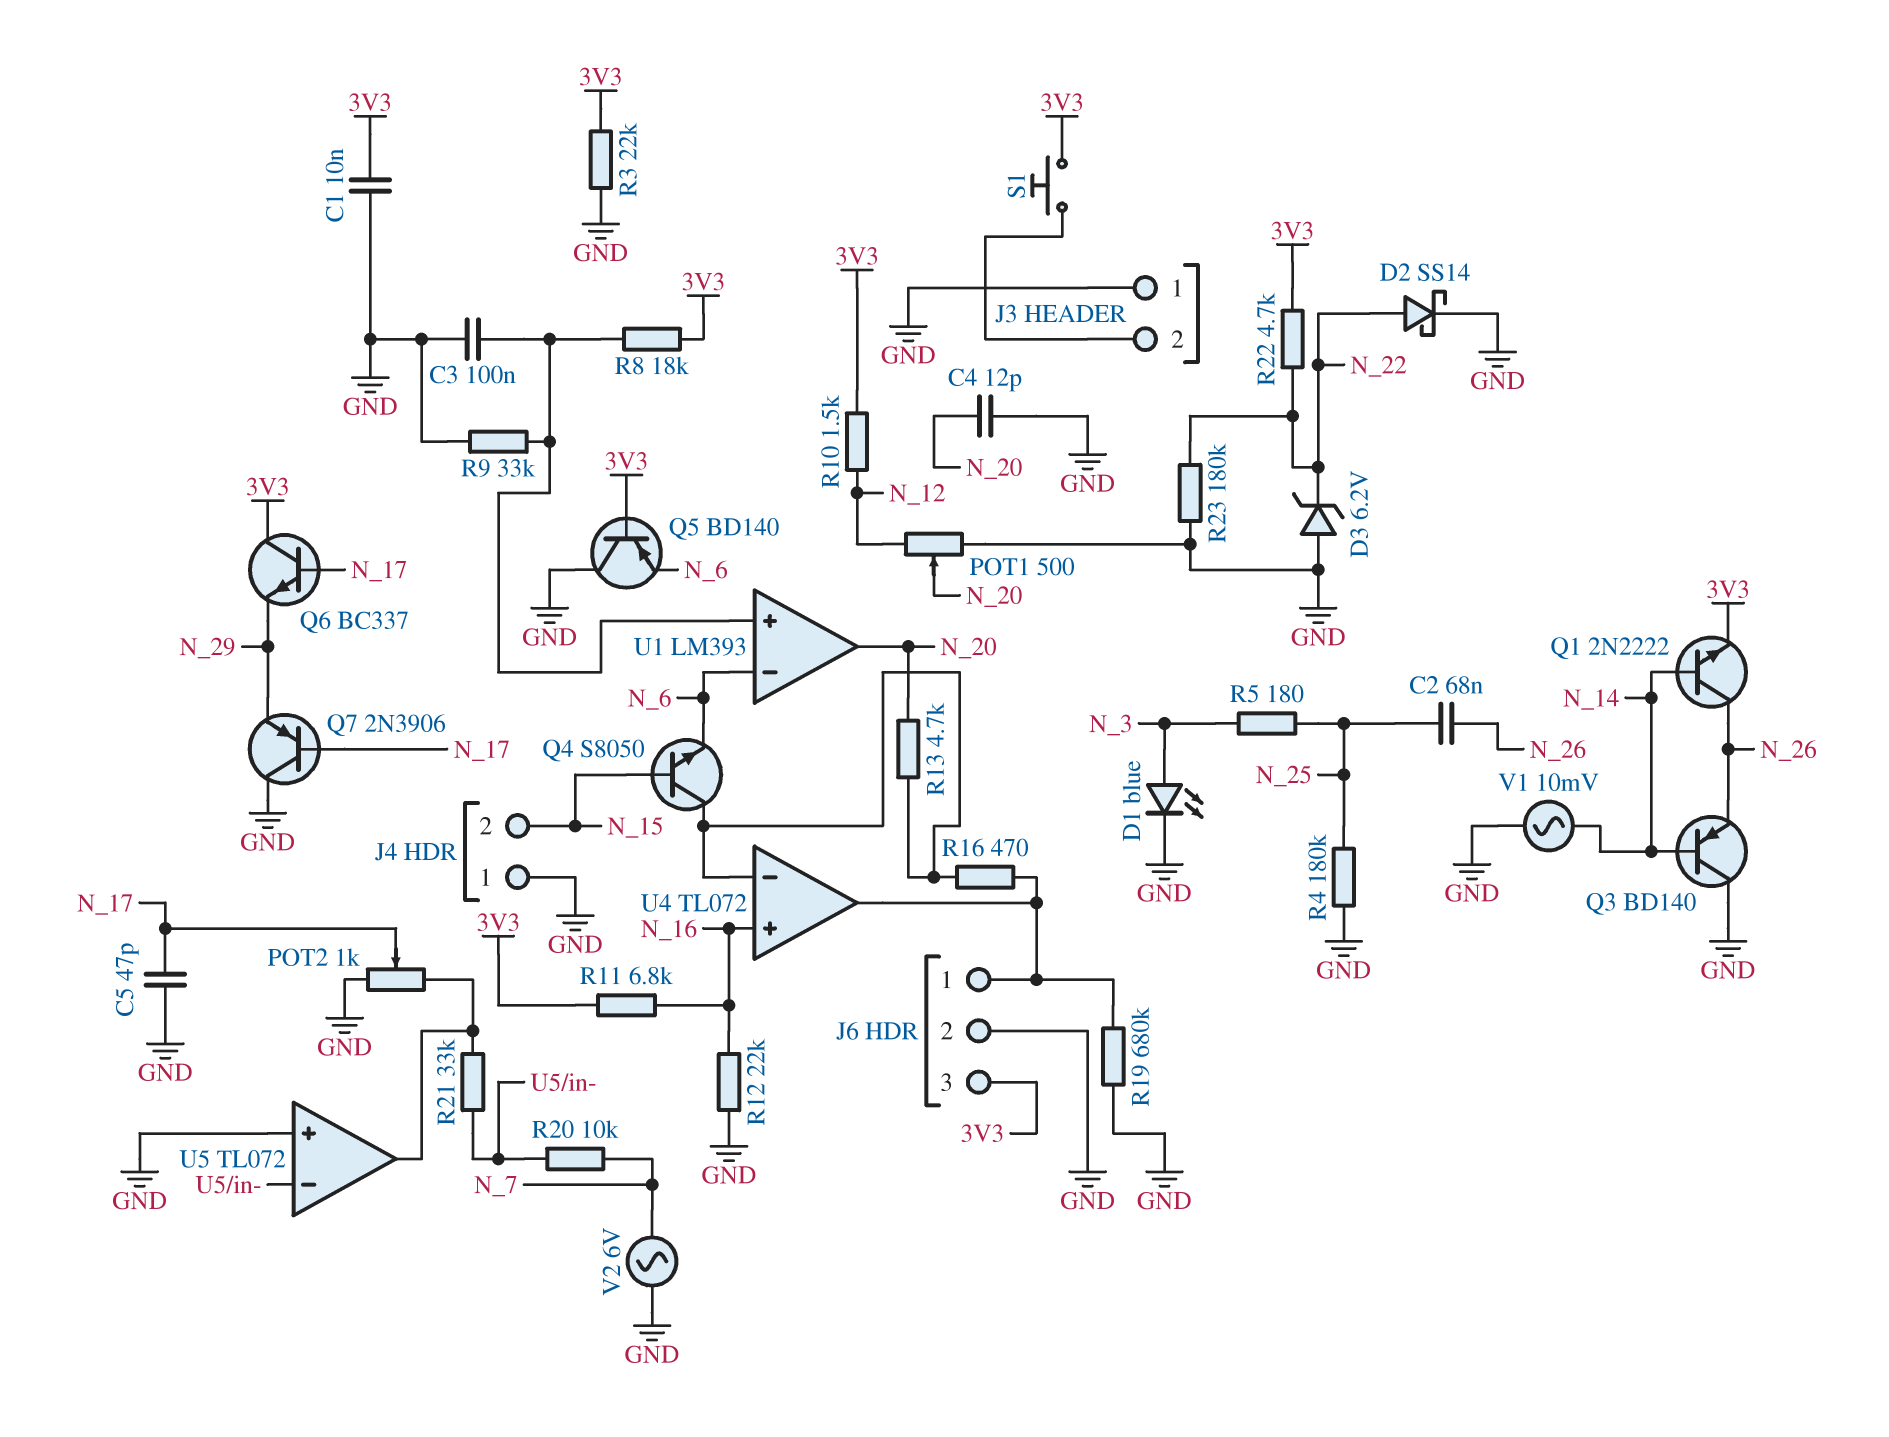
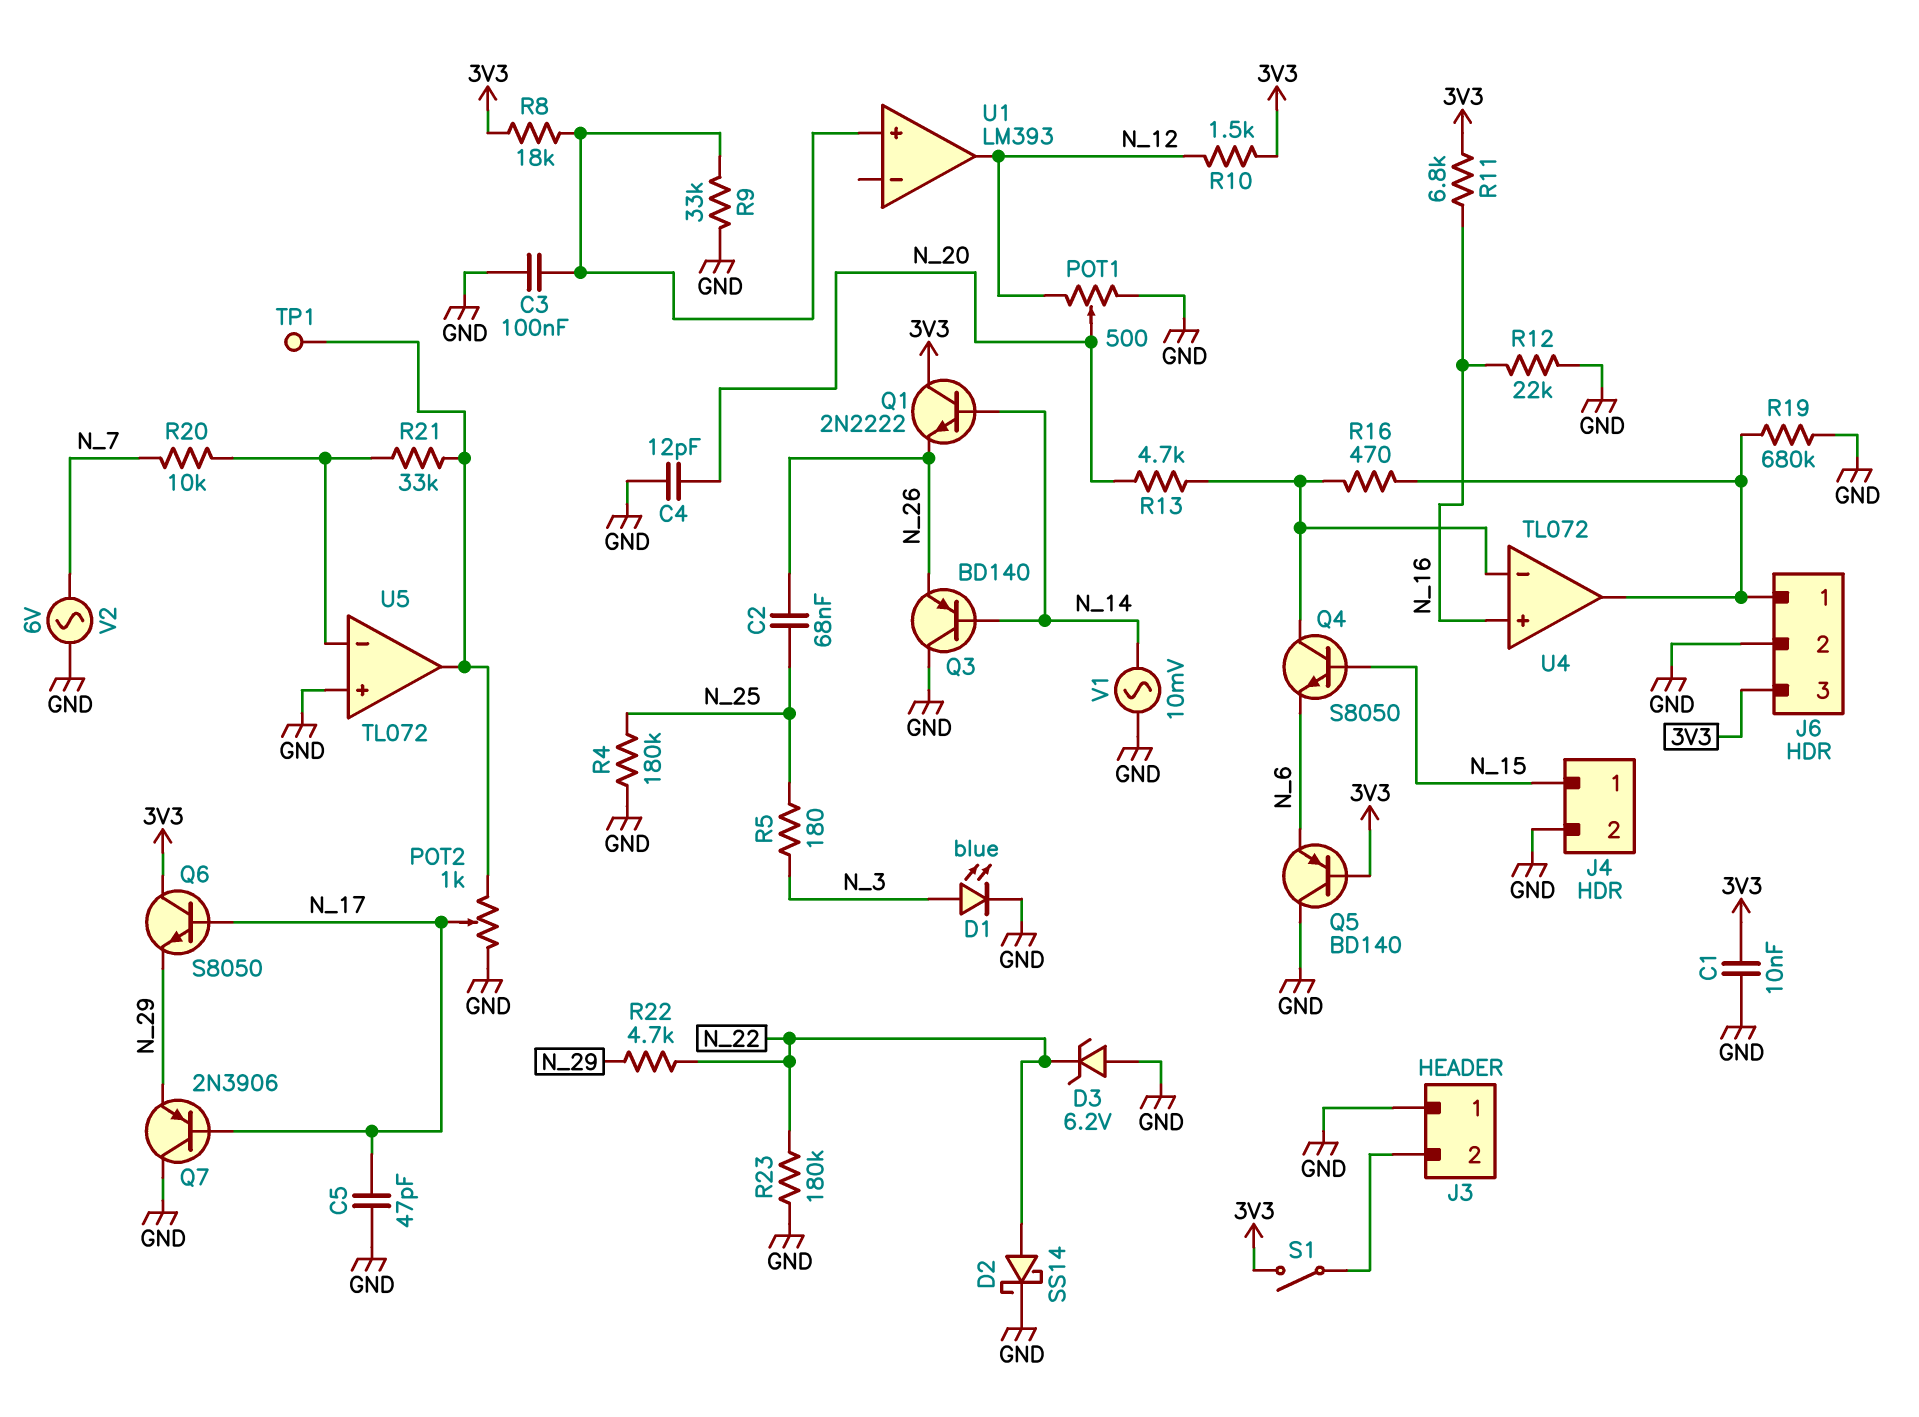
J4 pin 1: GND -> N_15
J4 pin 2: N_15 -> GND
Q1: NPN 2N2222 (B N_14, C N_26, E 3V3) -> NPN 2N2222 (B N_14, C 3V3, E N_26)
Q6: NPN BC337 (B N_17, C 3V3, E N_29) -> NPN S8050 (B N_17, C 3V3, E N_29)
R3: 22k (3V3, GND) -> none
R22: 4.7k (3V3, N_22) -> 4.7k (N_22, N_29)
S1: button (3V3, J3/2) -> switch (3V3, J3/2)
TP1: none -> test point (U5/out)
U1 pin in-: N_6 -> none
U1 pin out: N_20 -> N_12

